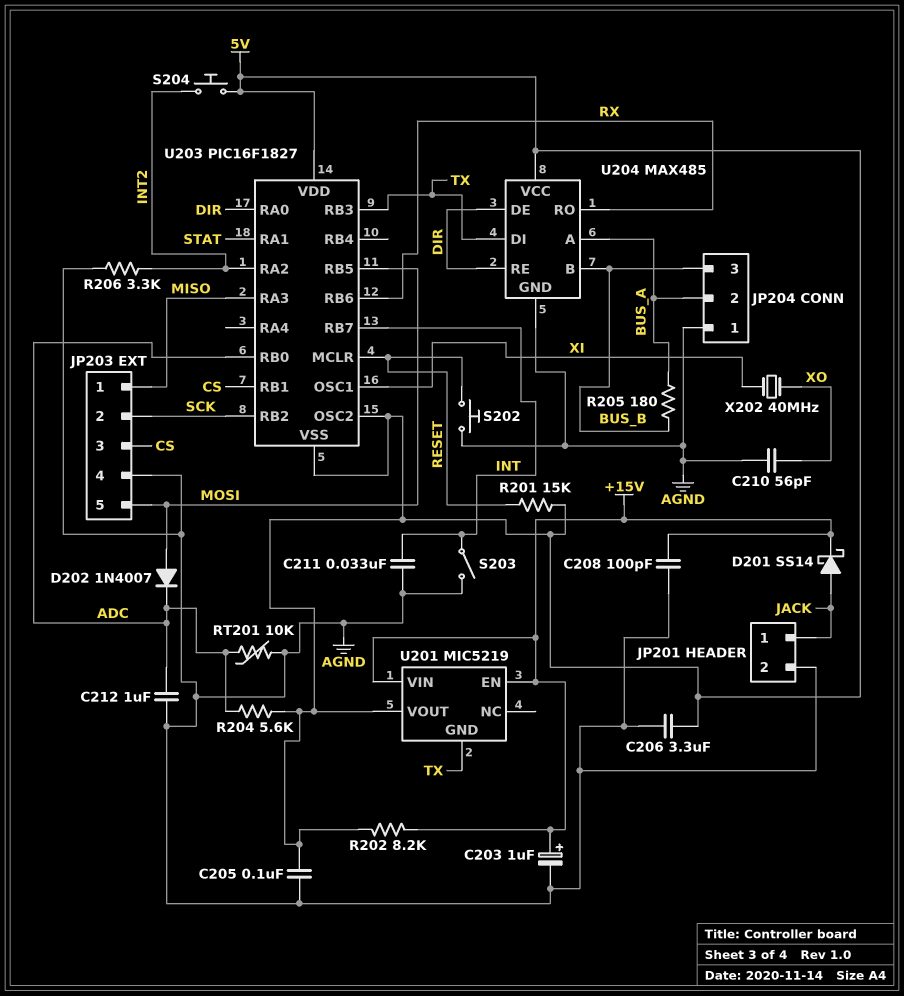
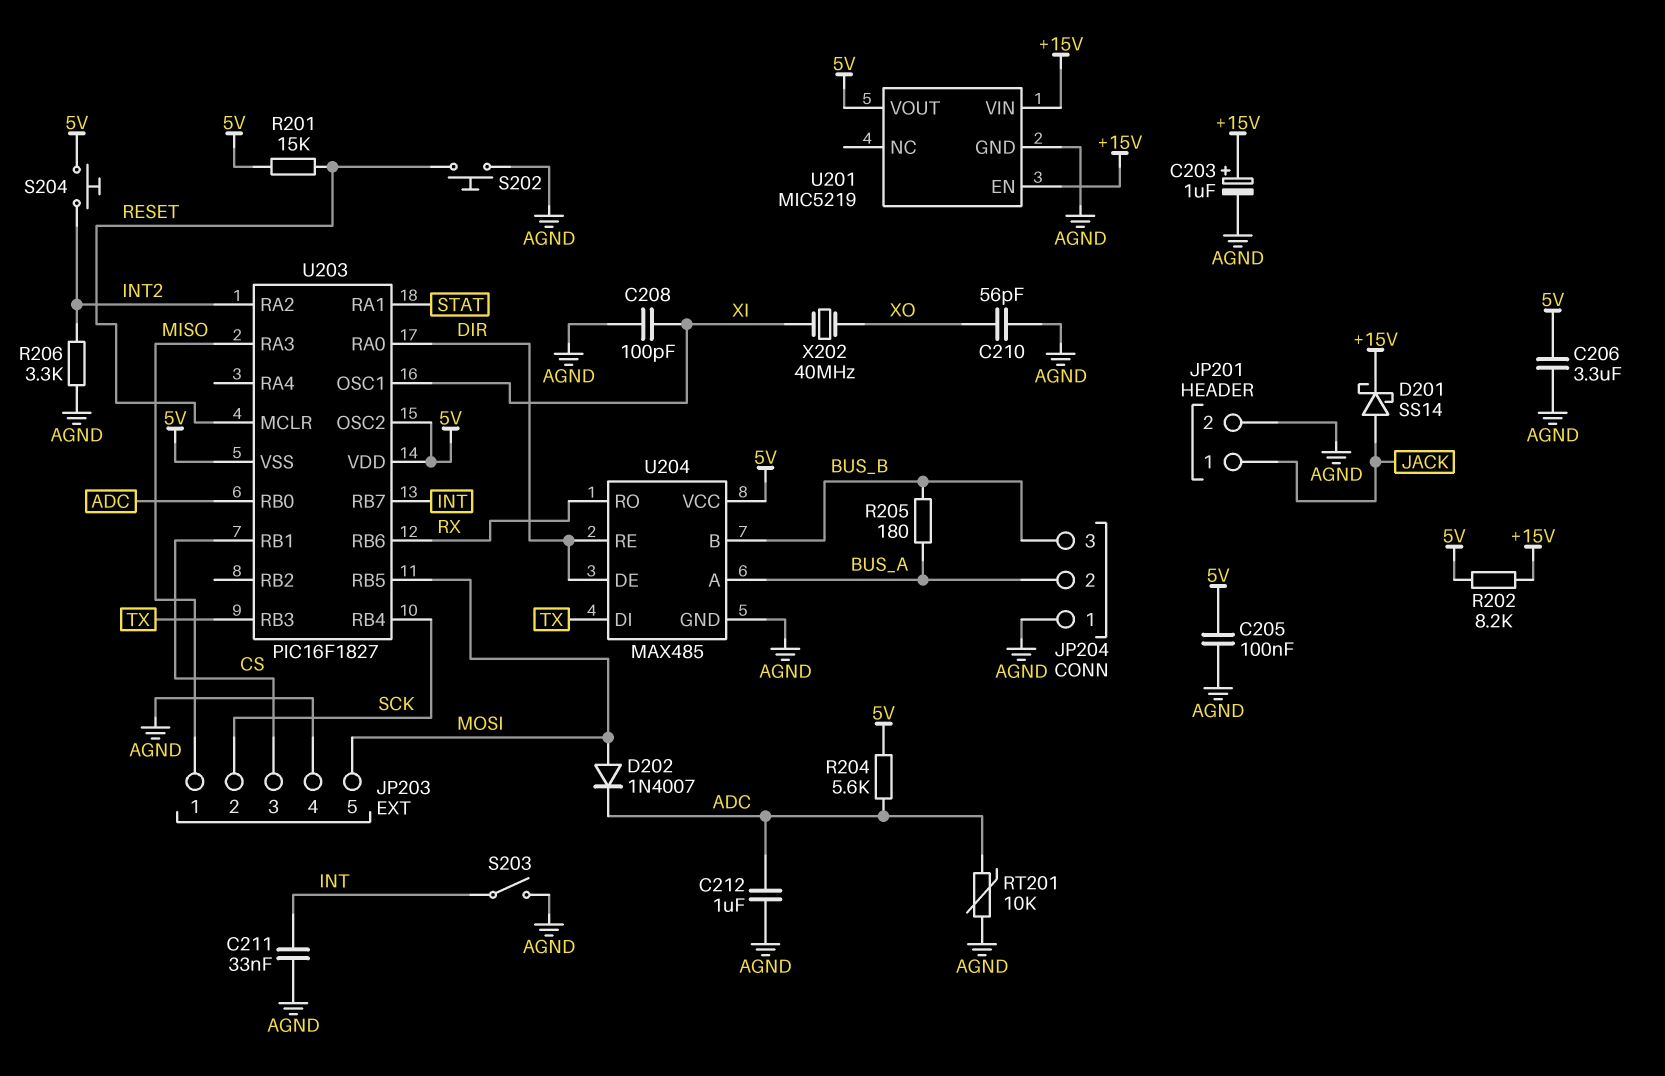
C208: 100pF (+15V, AGND) -> 100pF (AGND, XI)
U201 pin GND: TX -> AGND
U203 pin RB2: SCK -> none
U203 pin RB4: none -> SCK

